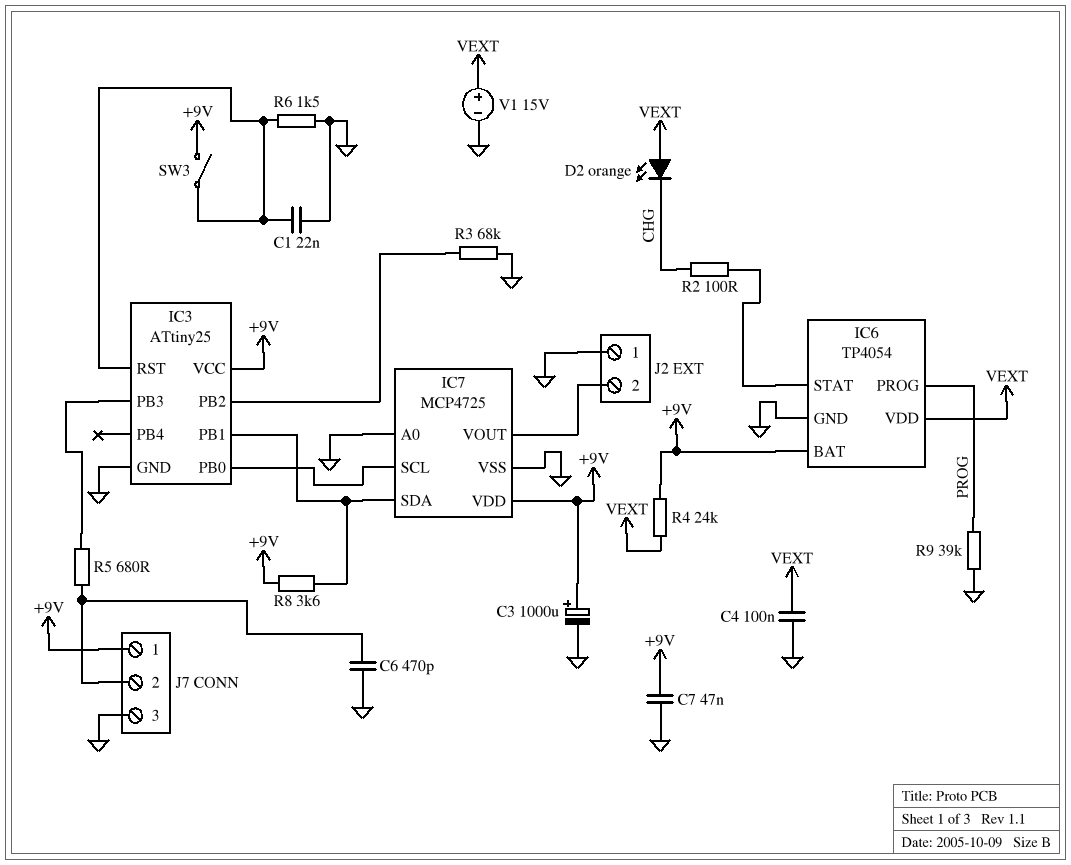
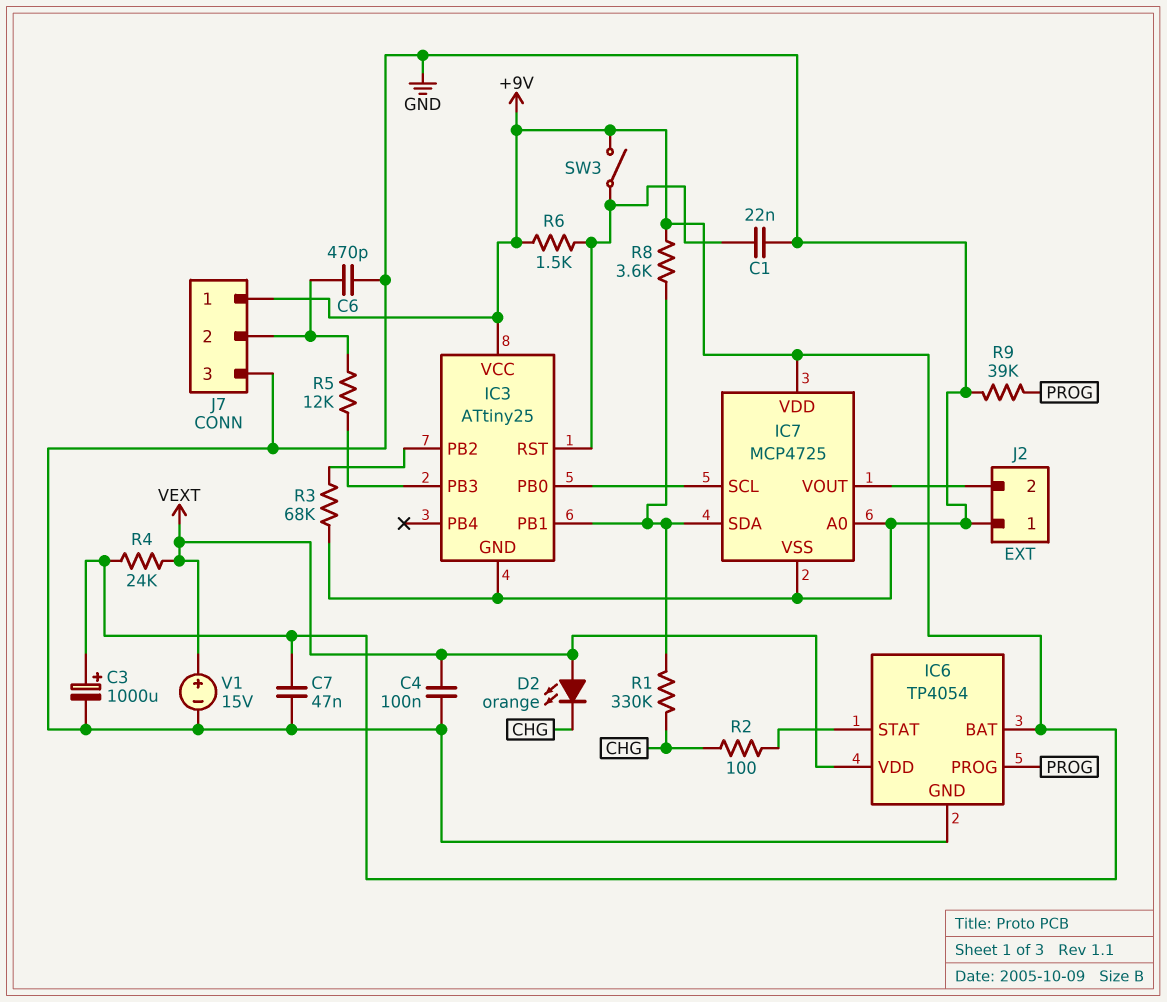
R1: none -> 330k (CHG, IC3/PB1)
R5: 680 (IC3/PB3, J7/2) -> 12k (IC3/PB3, J7/2)
R6: 1.5k (GND, IC3/RST) -> 1.5k (+9V, IC3/RST)

